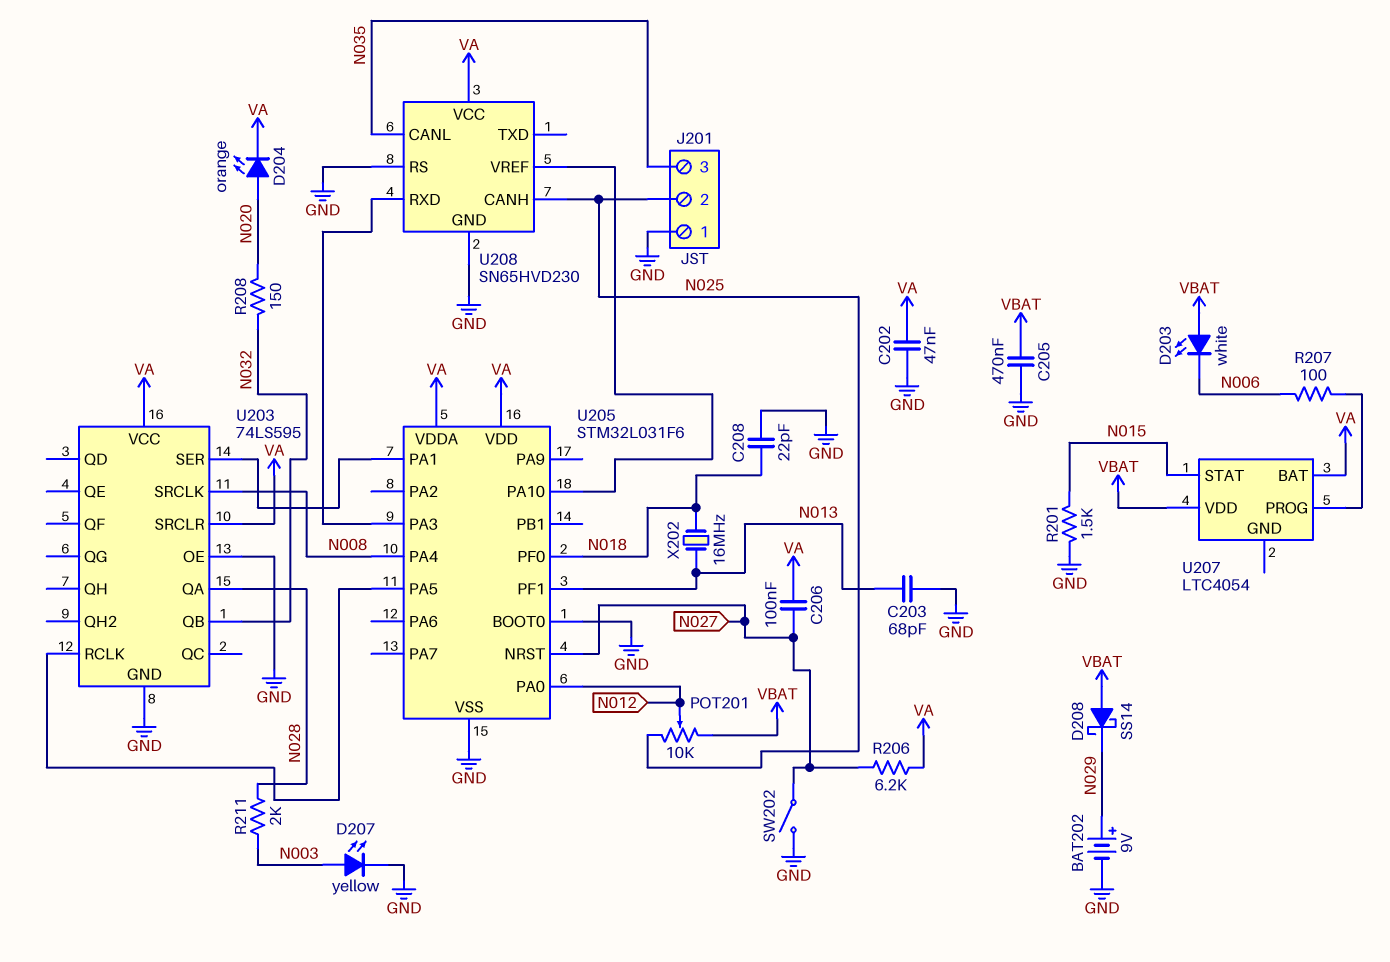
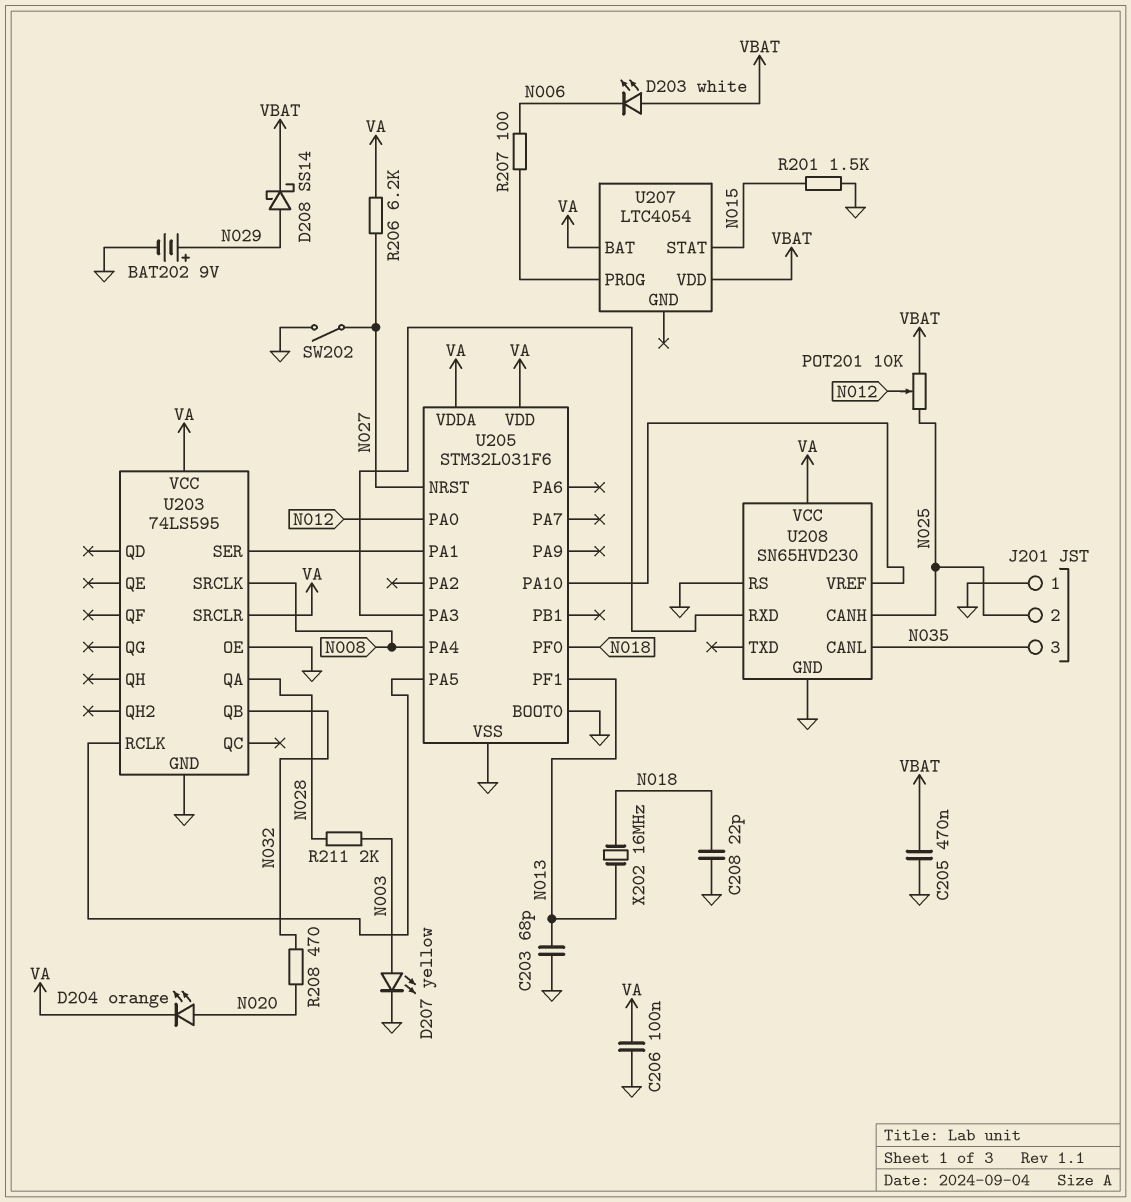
C202: 47nF (GND, VA) -> none
C206: 100nF (N027, VA) -> 100nF (GND, VA)
D208: schottky SS14 (A VBAT, K N029) -> schottky SS14 (A N029, K VBAT)
R208: 150 (N020, N032) -> 470 (N020, N032)

